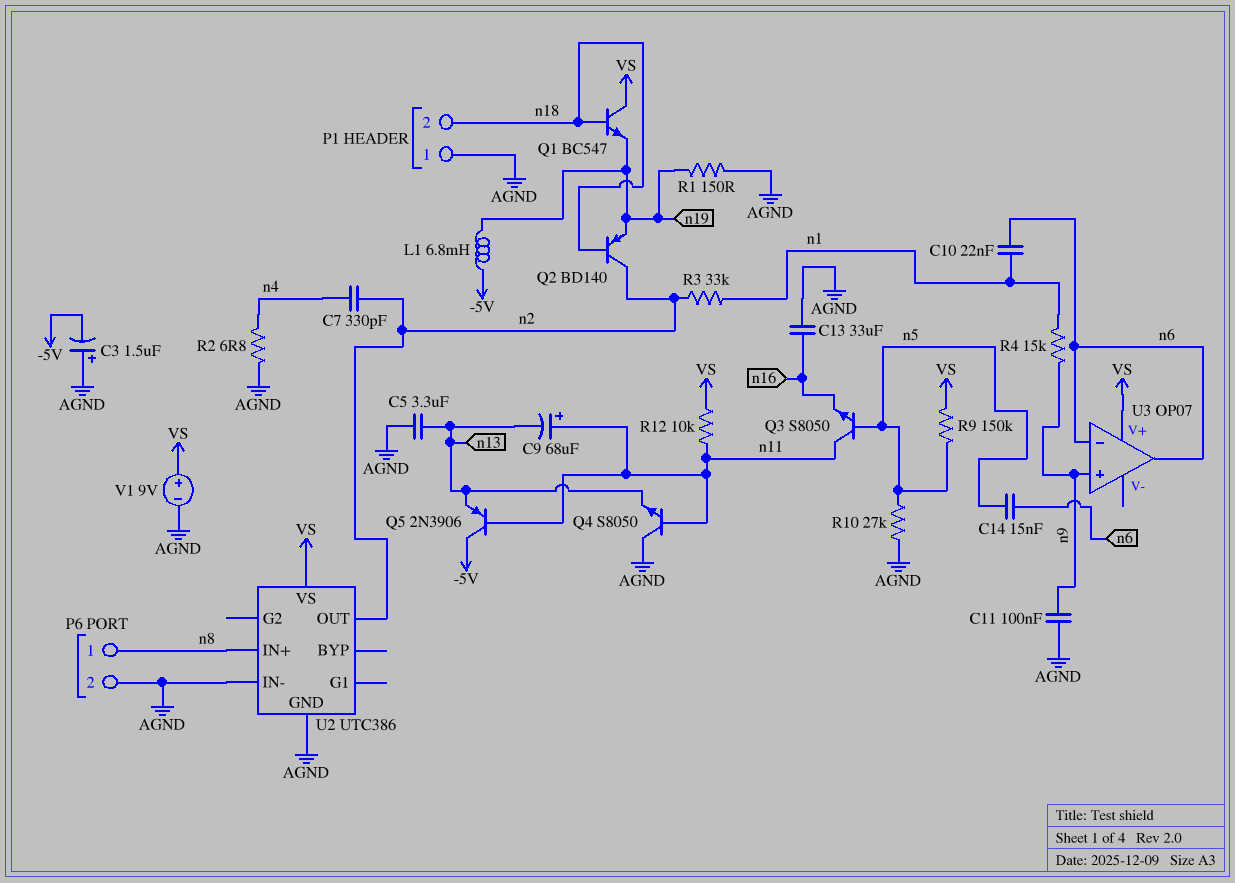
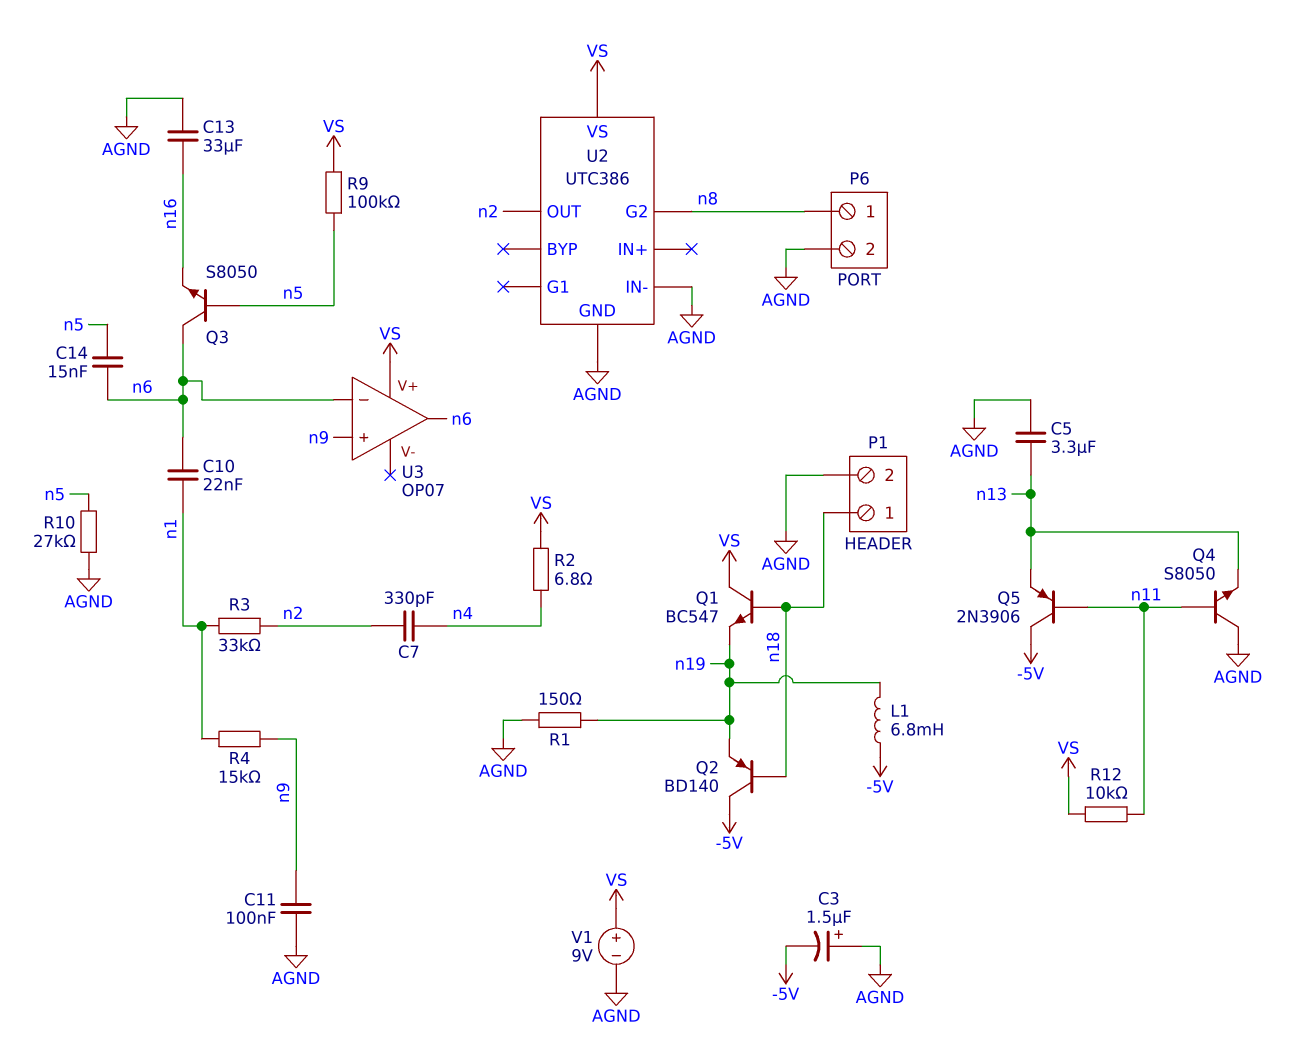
C9: 68uF (plus n11, minus n13) -> none
P1 pin 1: AGND -> n18
P1 pin 2: n18 -> AGND
Q2: PNP BD140 (B n18, C n2, E n19) -> PNP BD140 (B n18, C -5V, E n19)
Q3: NPN S8050 (B n5, C n11, E n16) -> NPN S8050 (B n5, C n6, E n16)
R2: 6.8 (AGND, n4) -> 6.8 (VS, n4)
R9: 150k (VS, n5) -> 100k (VS, n5)
U2 pin G2: none -> n8
U2 pin IN+: n8 -> none

